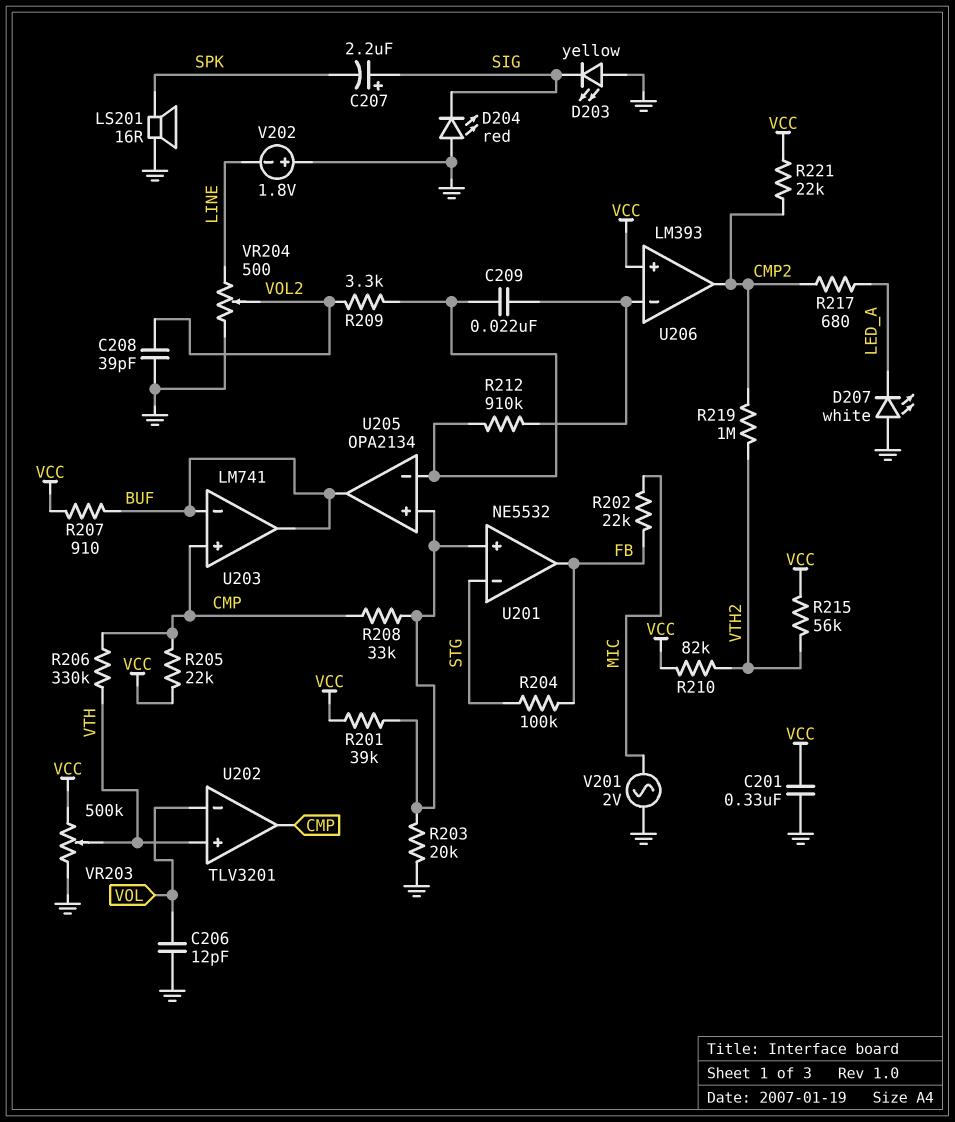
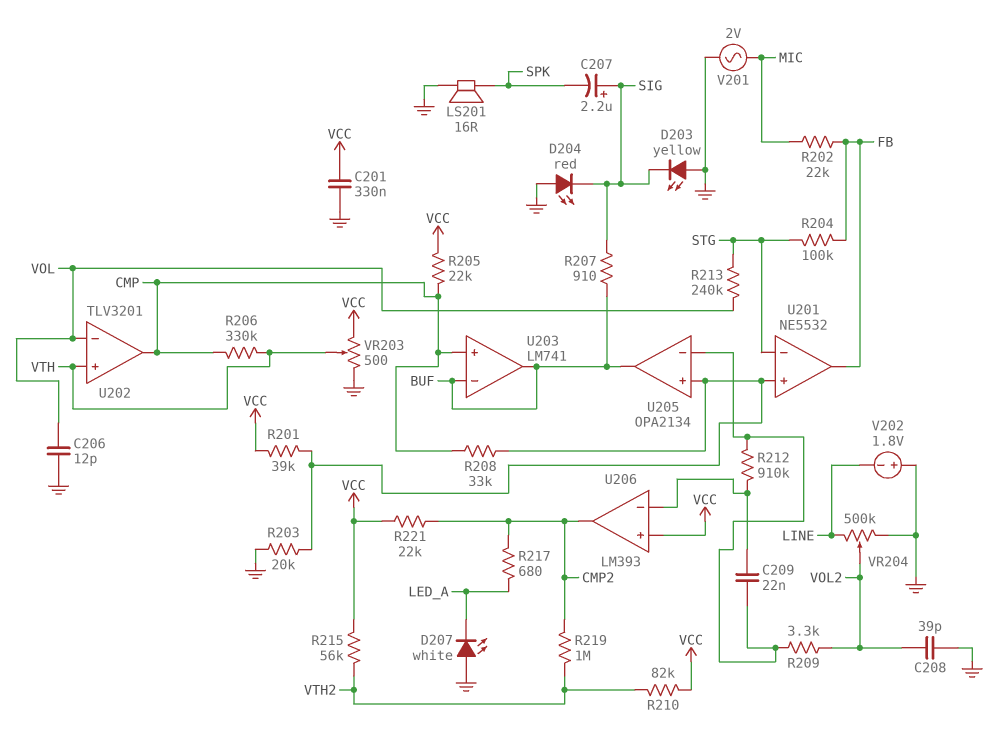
R207: 910 (BUF, VCC) -> 910 (BUF, SIG)
R213: none -> 240k (STG, VOL)
VR203: 500k (GND, VCC, wiper VTH) -> 500 (GND, VCC, wiper VTH)
VR204: 500 (GND, LINE, wiper VOL2) -> 500k (GND, LINE, wiper VOL2)

